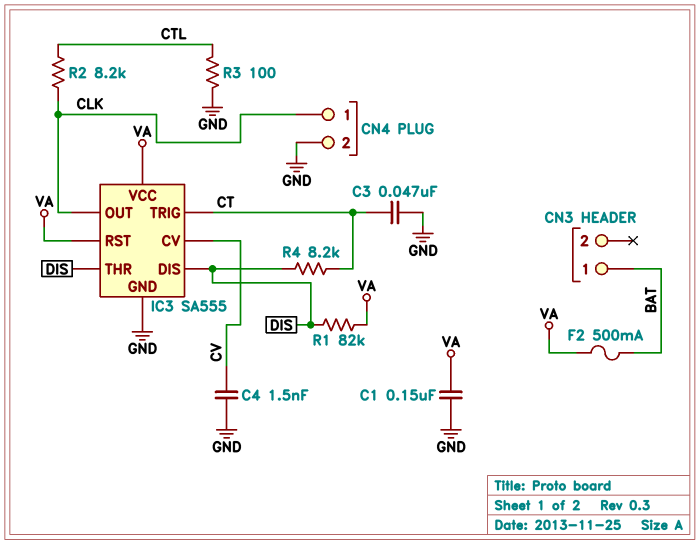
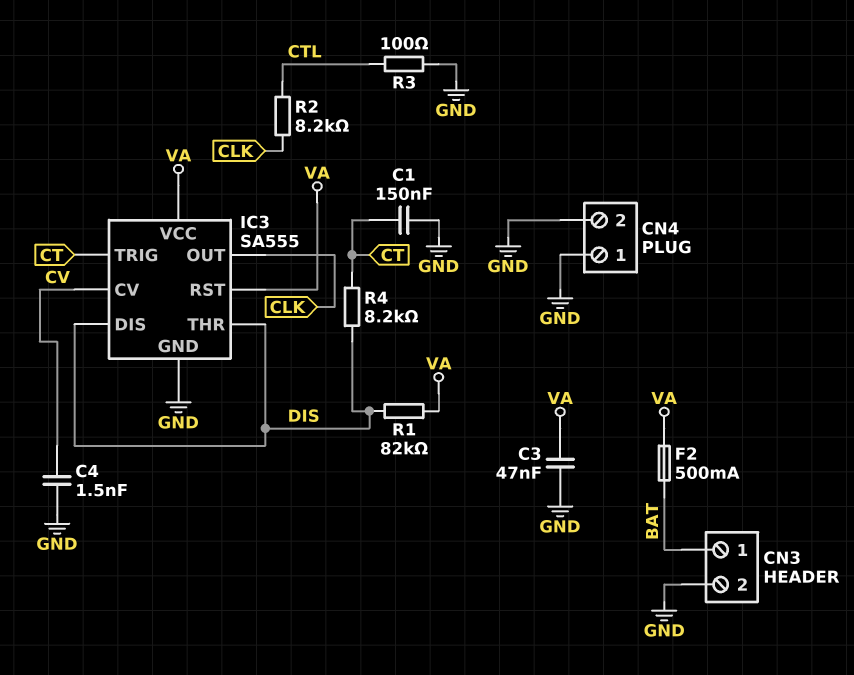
C1: 150nF (GND, VA) -> 150nF (CT, GND)
C3: 47nF (CT, GND) -> 47nF (GND, VA)
CN3 pin 2: none -> GND
CN4 pin 1: CLK -> GND

